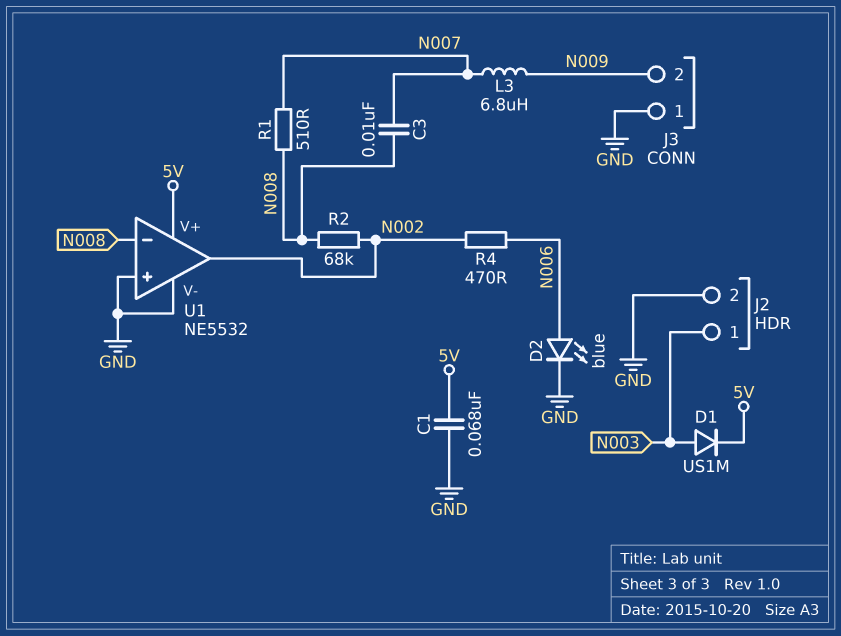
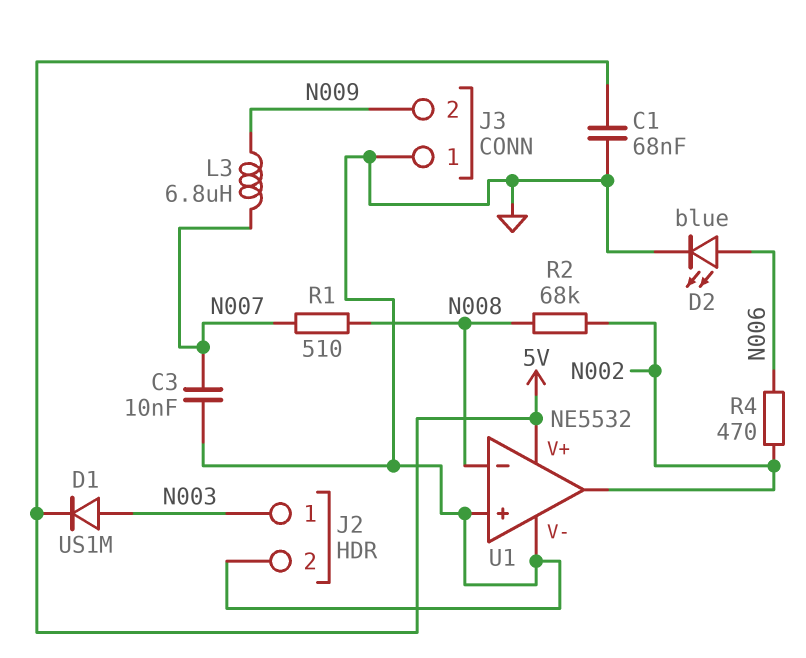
C3: 10nF (N007, N008) -> 10nF (GND, N007)

